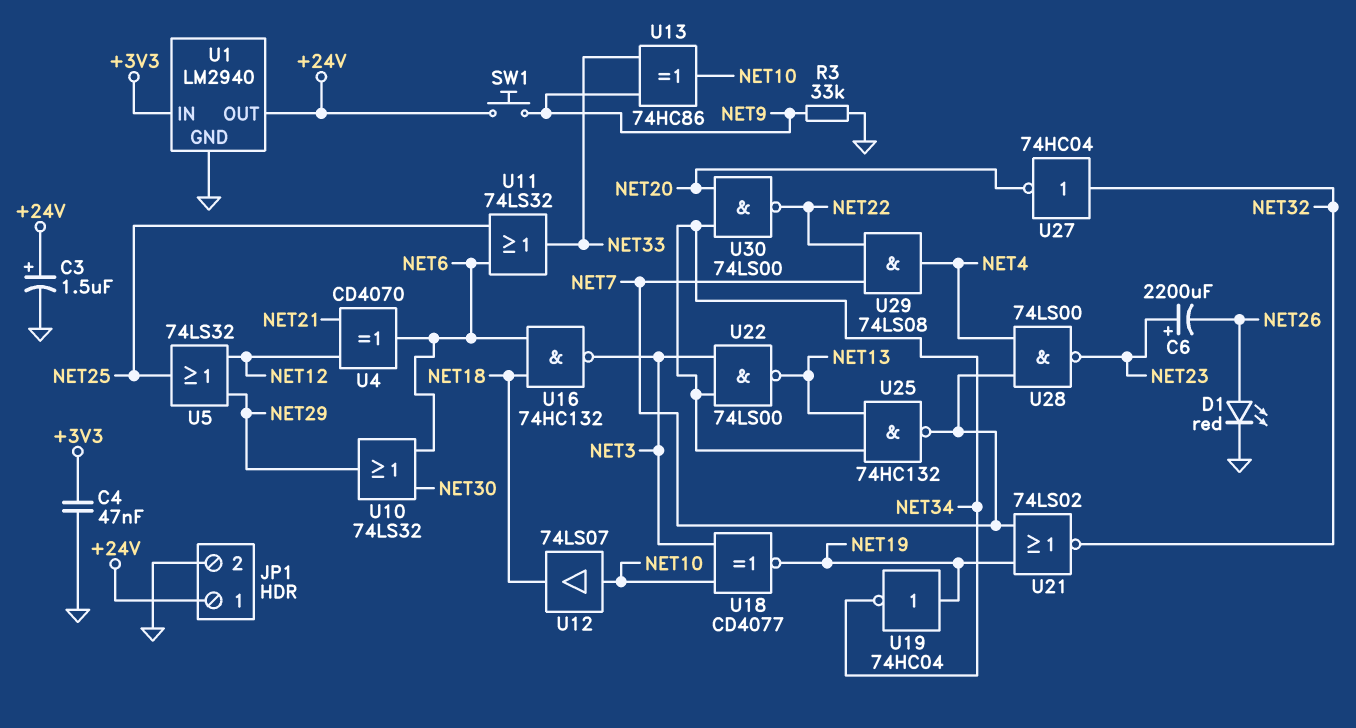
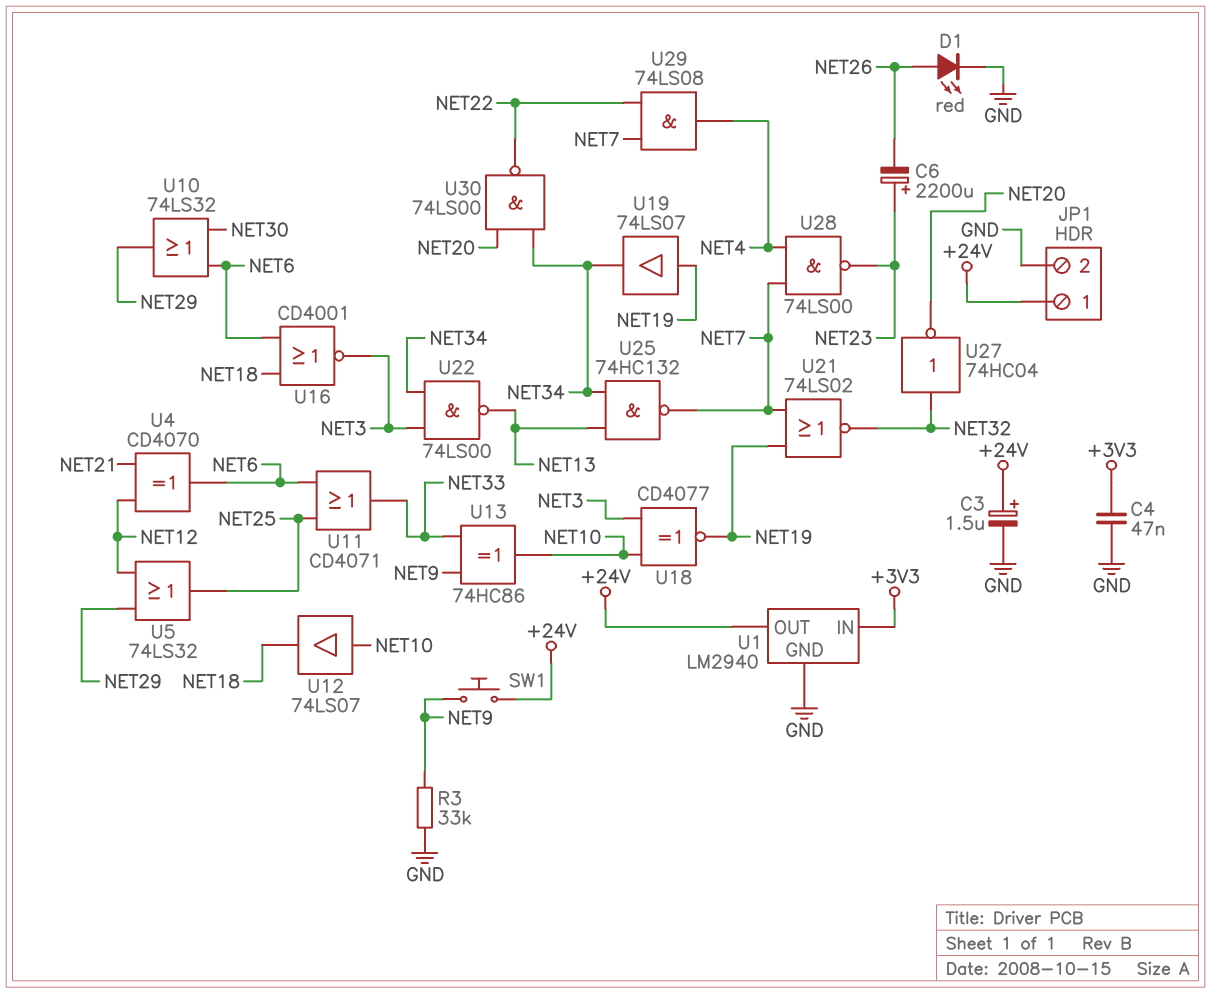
U11: OR 74LS32 (in NET6, in NET25, out NET33) -> OR CD4071 (in NET6, in NET25, out NET33)
U16: NAND 74HC132 (in NET6, in NET18, out NET3) -> NOR CD4001 (in NET6, in NET18, out NET3)
U19: NOT 74HC04 (in NET19, out NET34) -> buffer 74LS07 (in NET19, out NET34)

